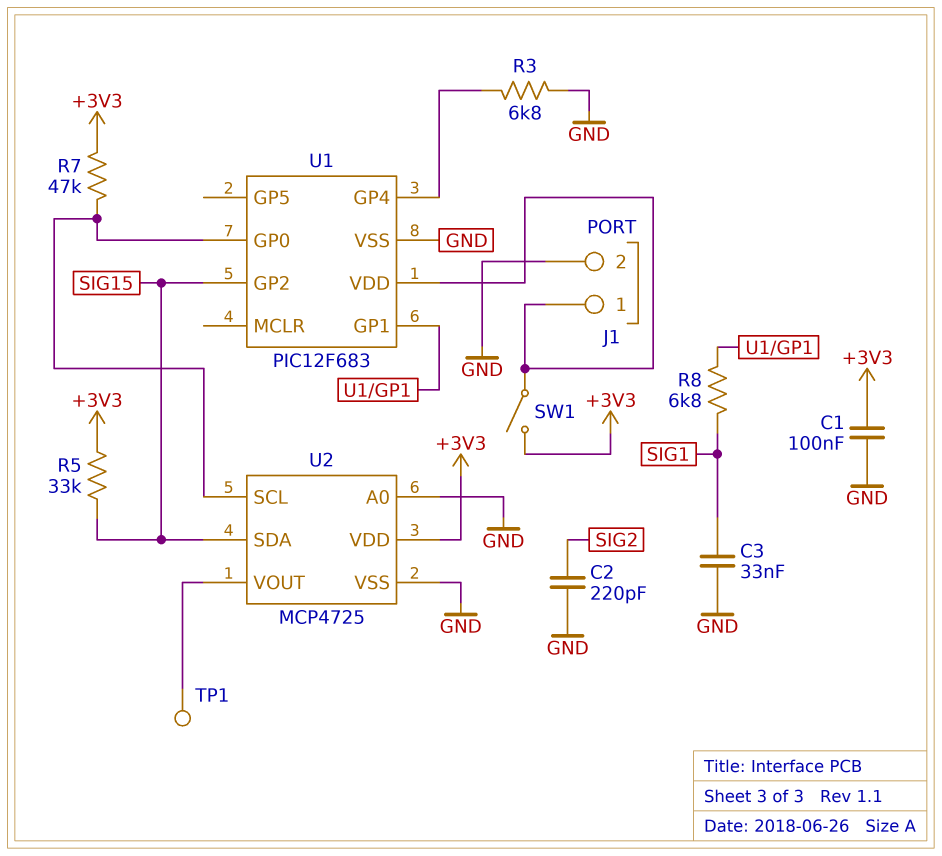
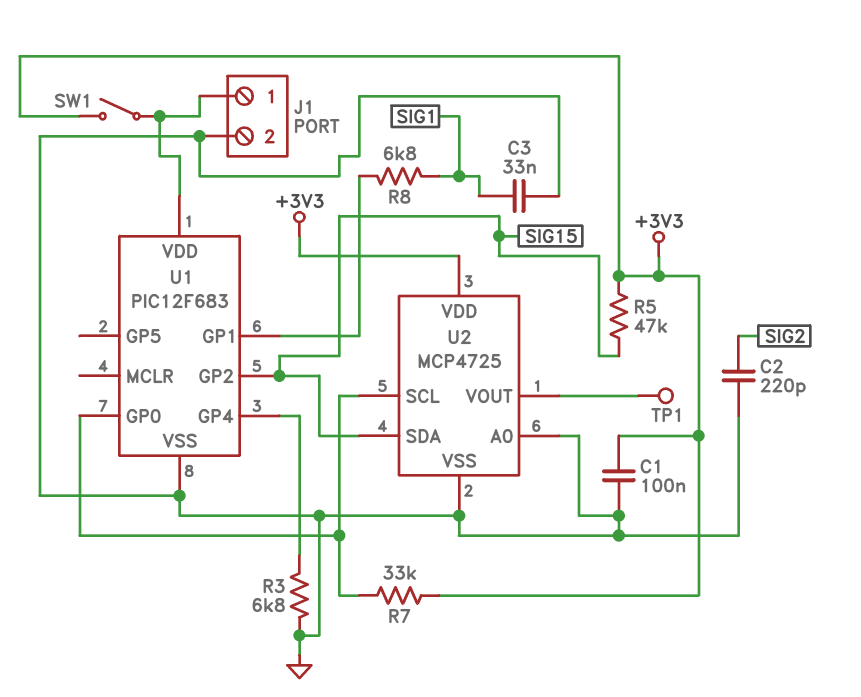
R5: 33k (+3V3, SIG15) -> 47k (+3V3, SIG15)
R7: 47k (+3V3, U1/GP0) -> 33k (+3V3, U1/GP0)

